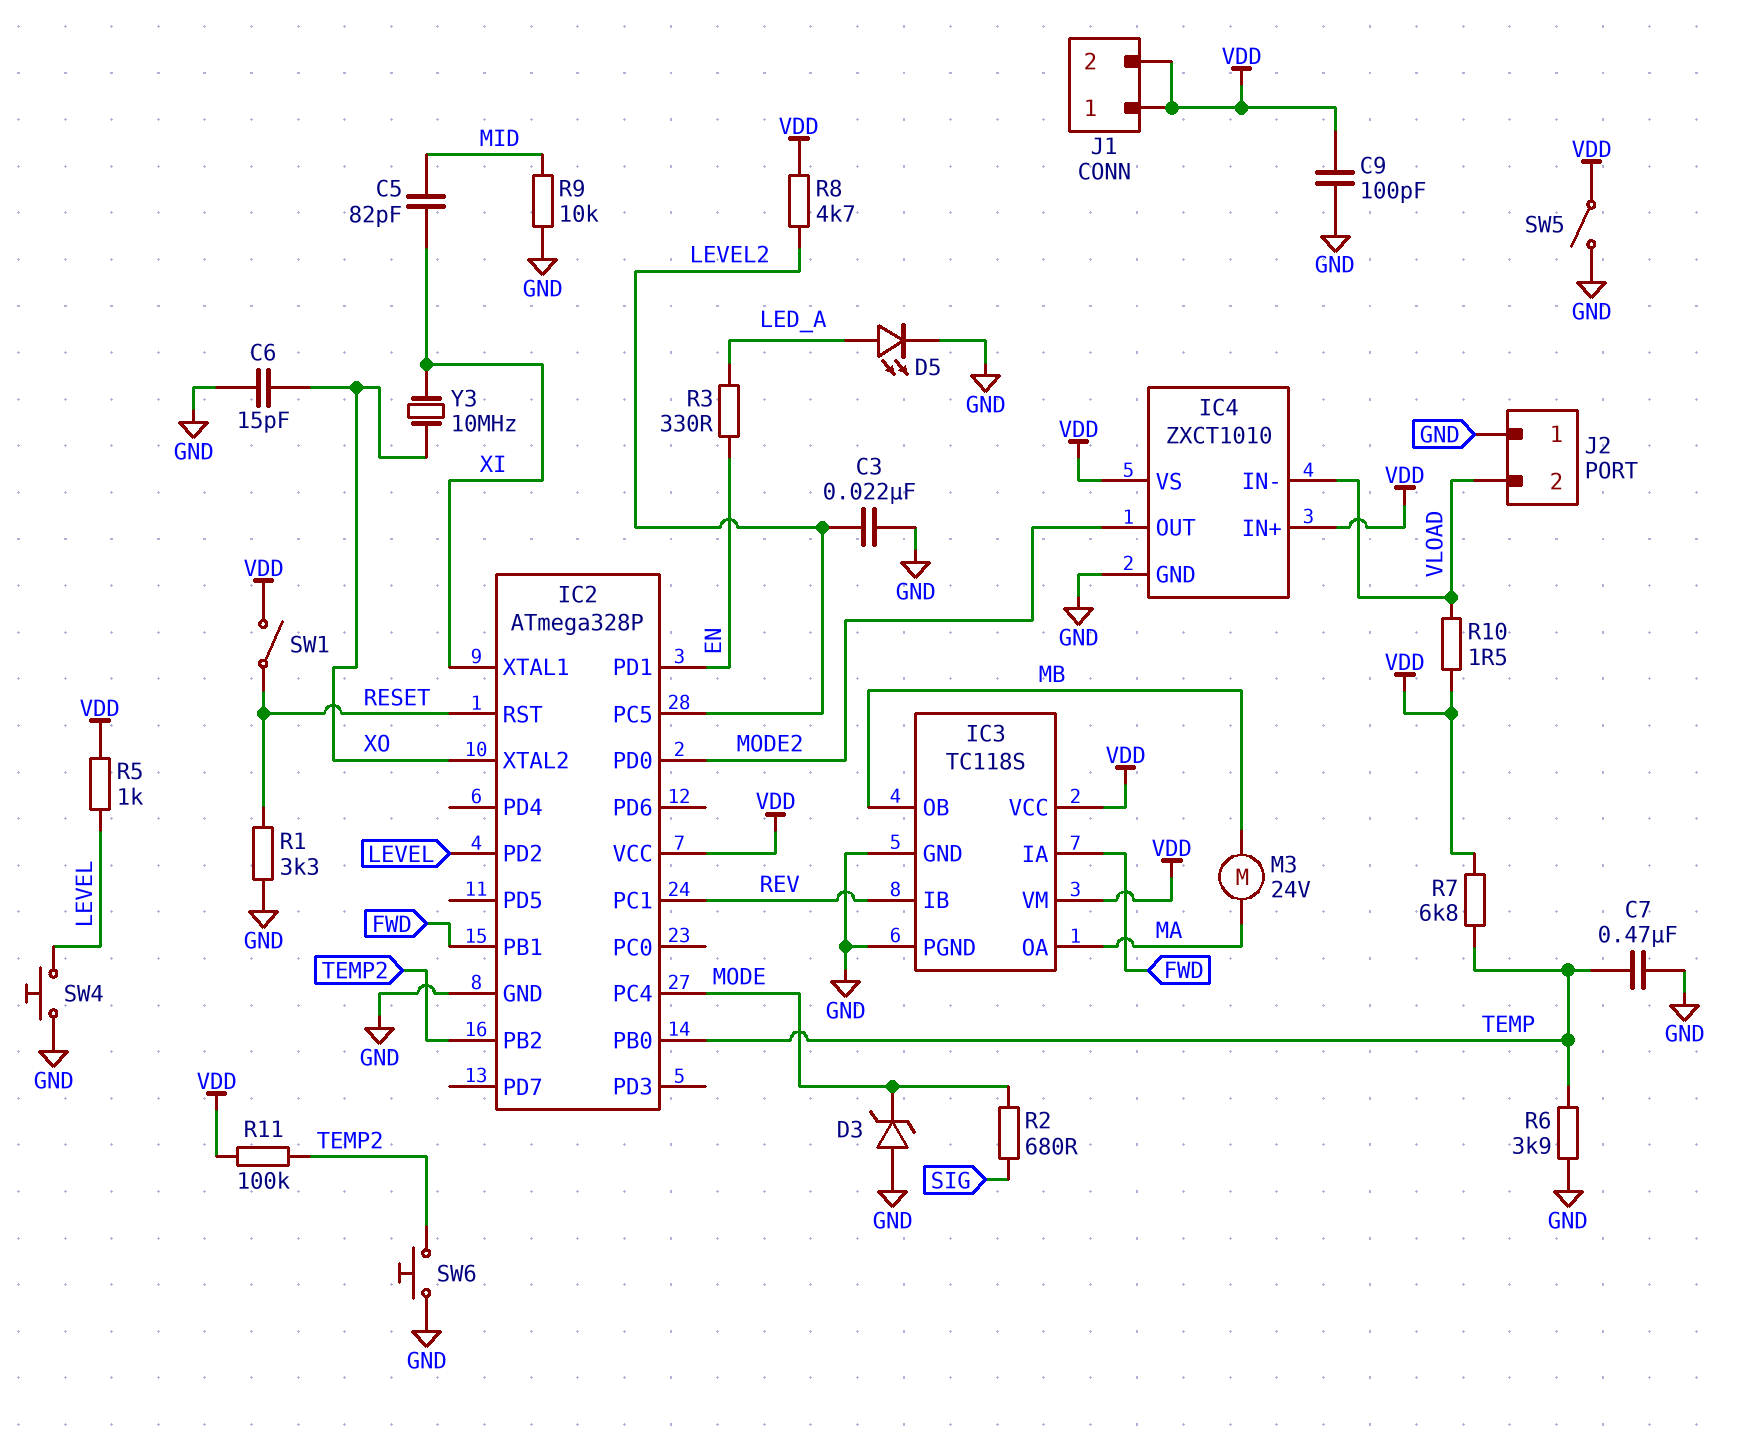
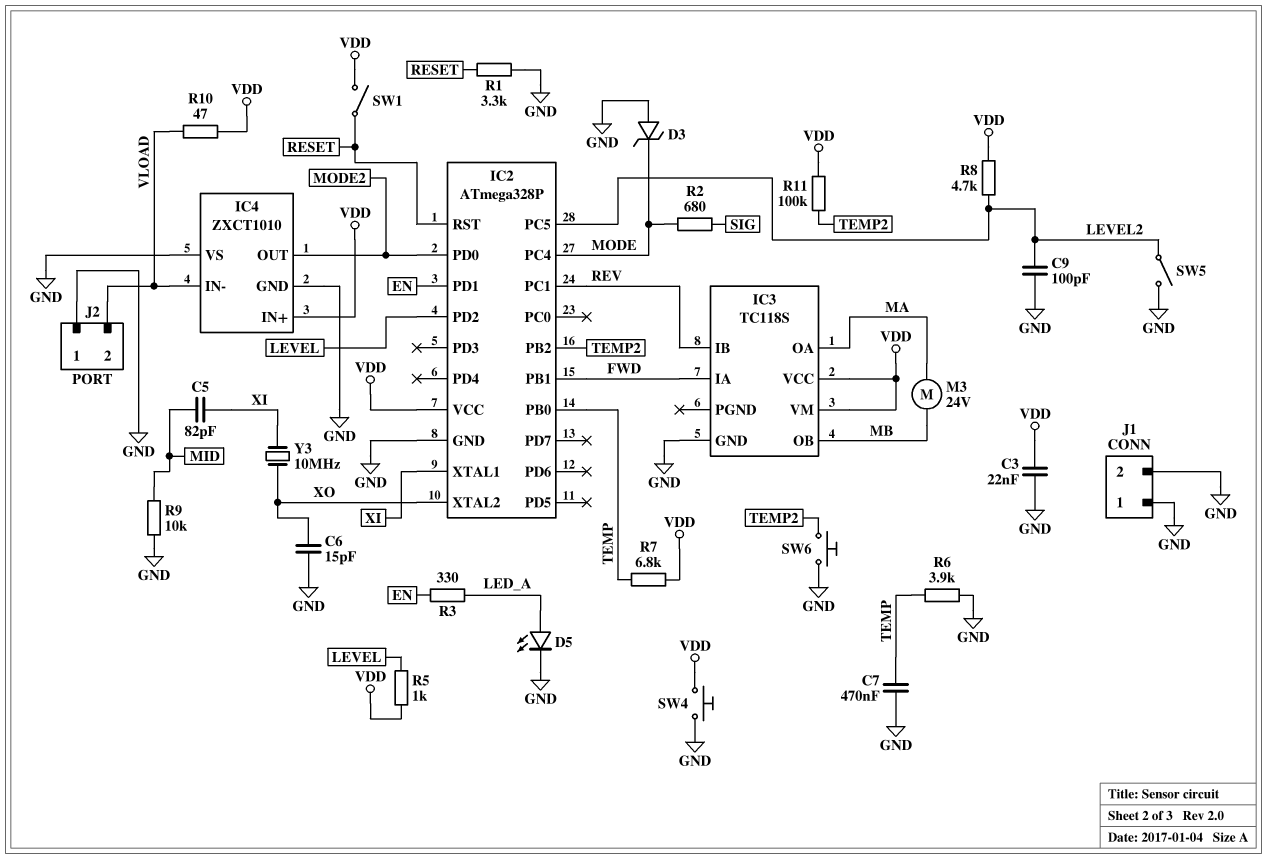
C3: 22nF (GND, LEVEL2) -> 22nF (GND, VDD)
C9: 100pF (GND, VDD) -> 100pF (GND, LEVEL2)
IC3 pin PGND: GND -> none
IC4 pin VS: VDD -> GND
J1 pin 1: VDD -> GND
J1 pin 2: VDD -> GND
R10: 1.5 (VDD, VLOAD) -> 47 (VDD, VLOAD)
SW4: button (GND, LEVEL) -> button (GND, VDD)
SW5: switch (GND, VDD) -> switch (GND, LEVEL2)

